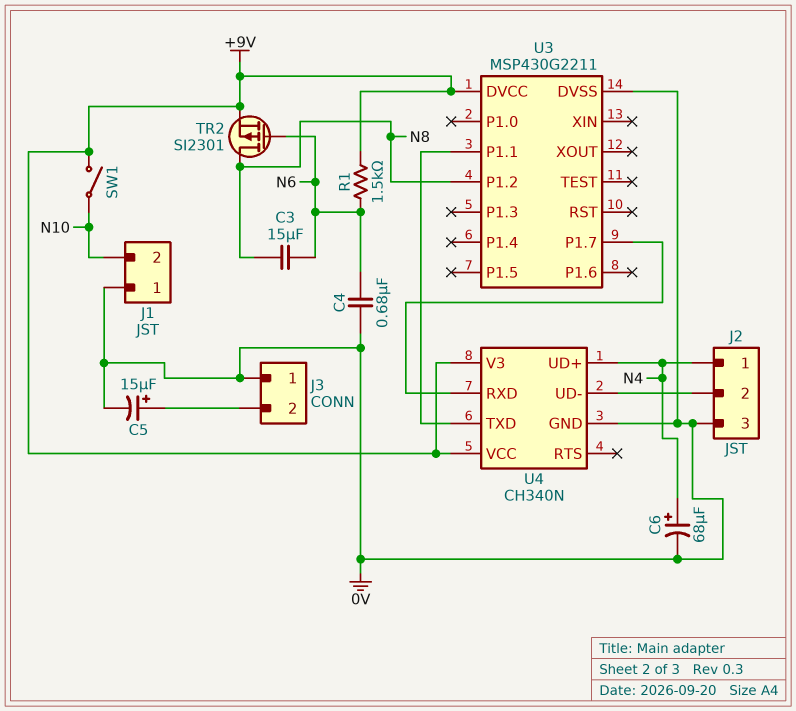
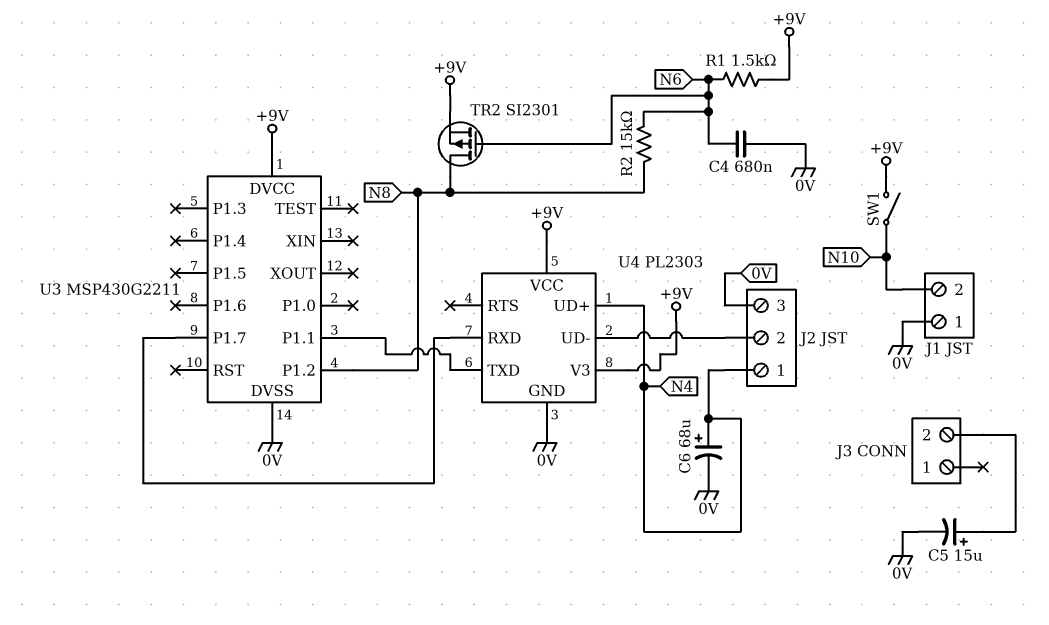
C3: 15uF (N6, N8) -> none
J3 pin 1: 0V -> none
R2: none -> 15k (N6, N8)
U4: CH340N -> PL2303

